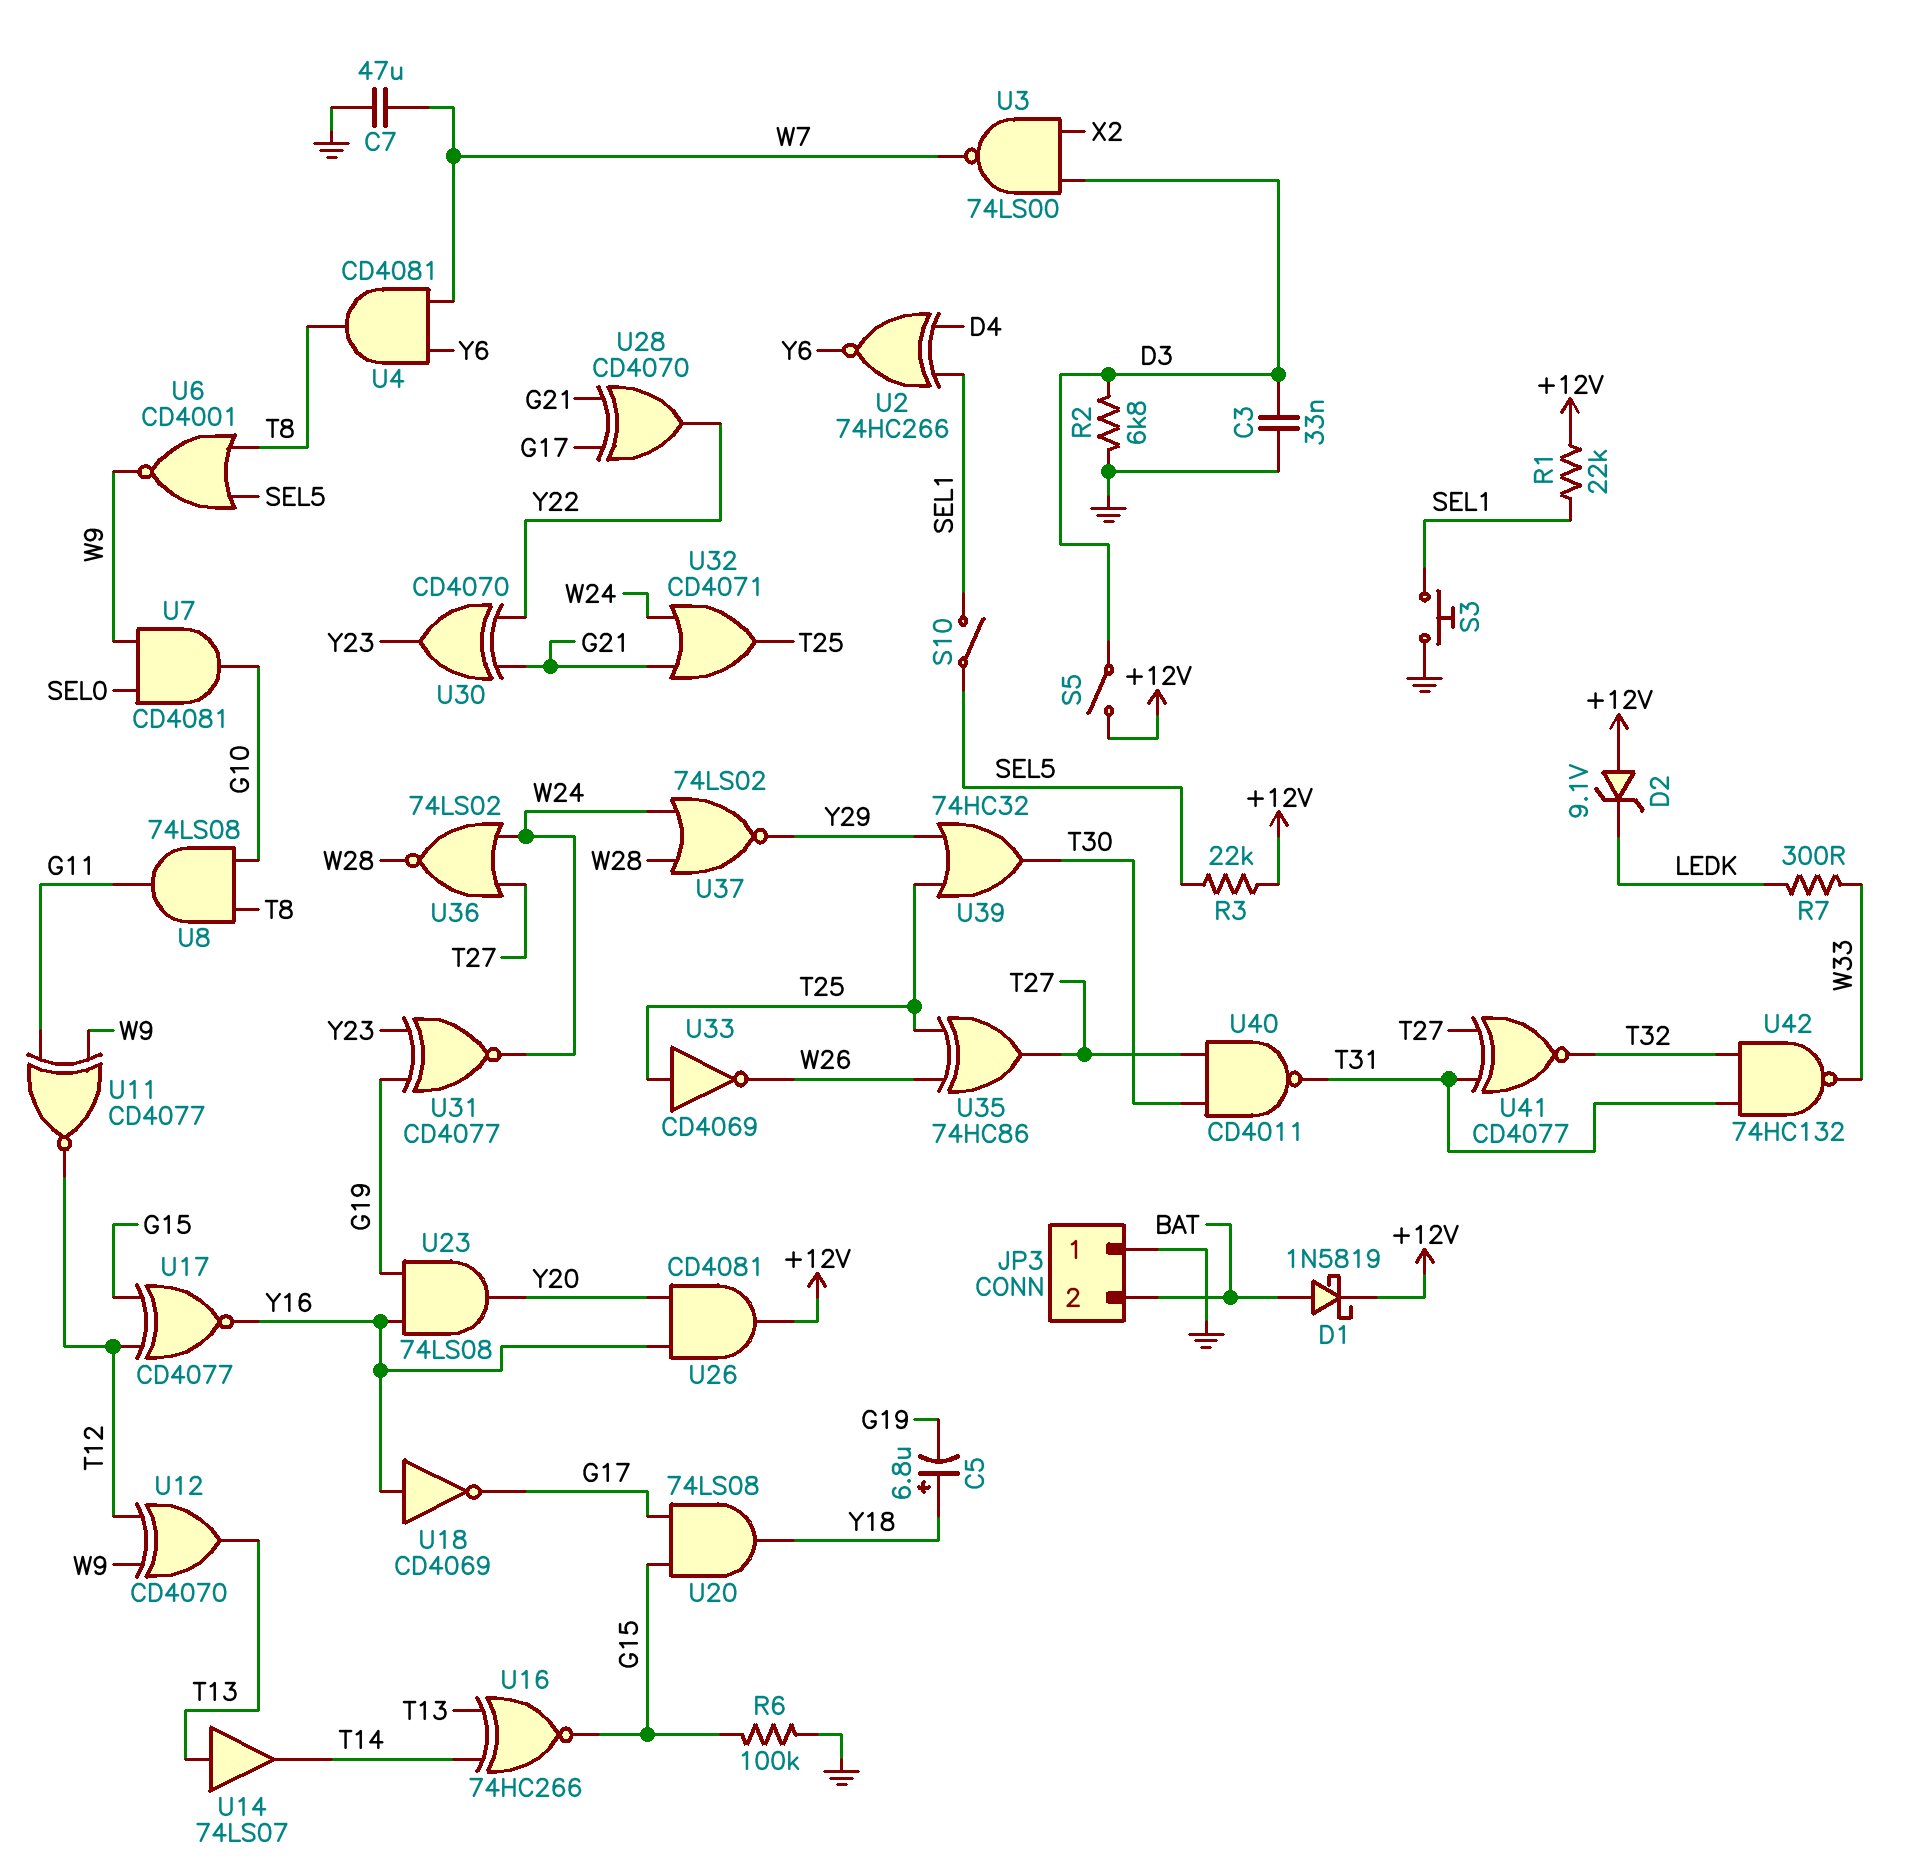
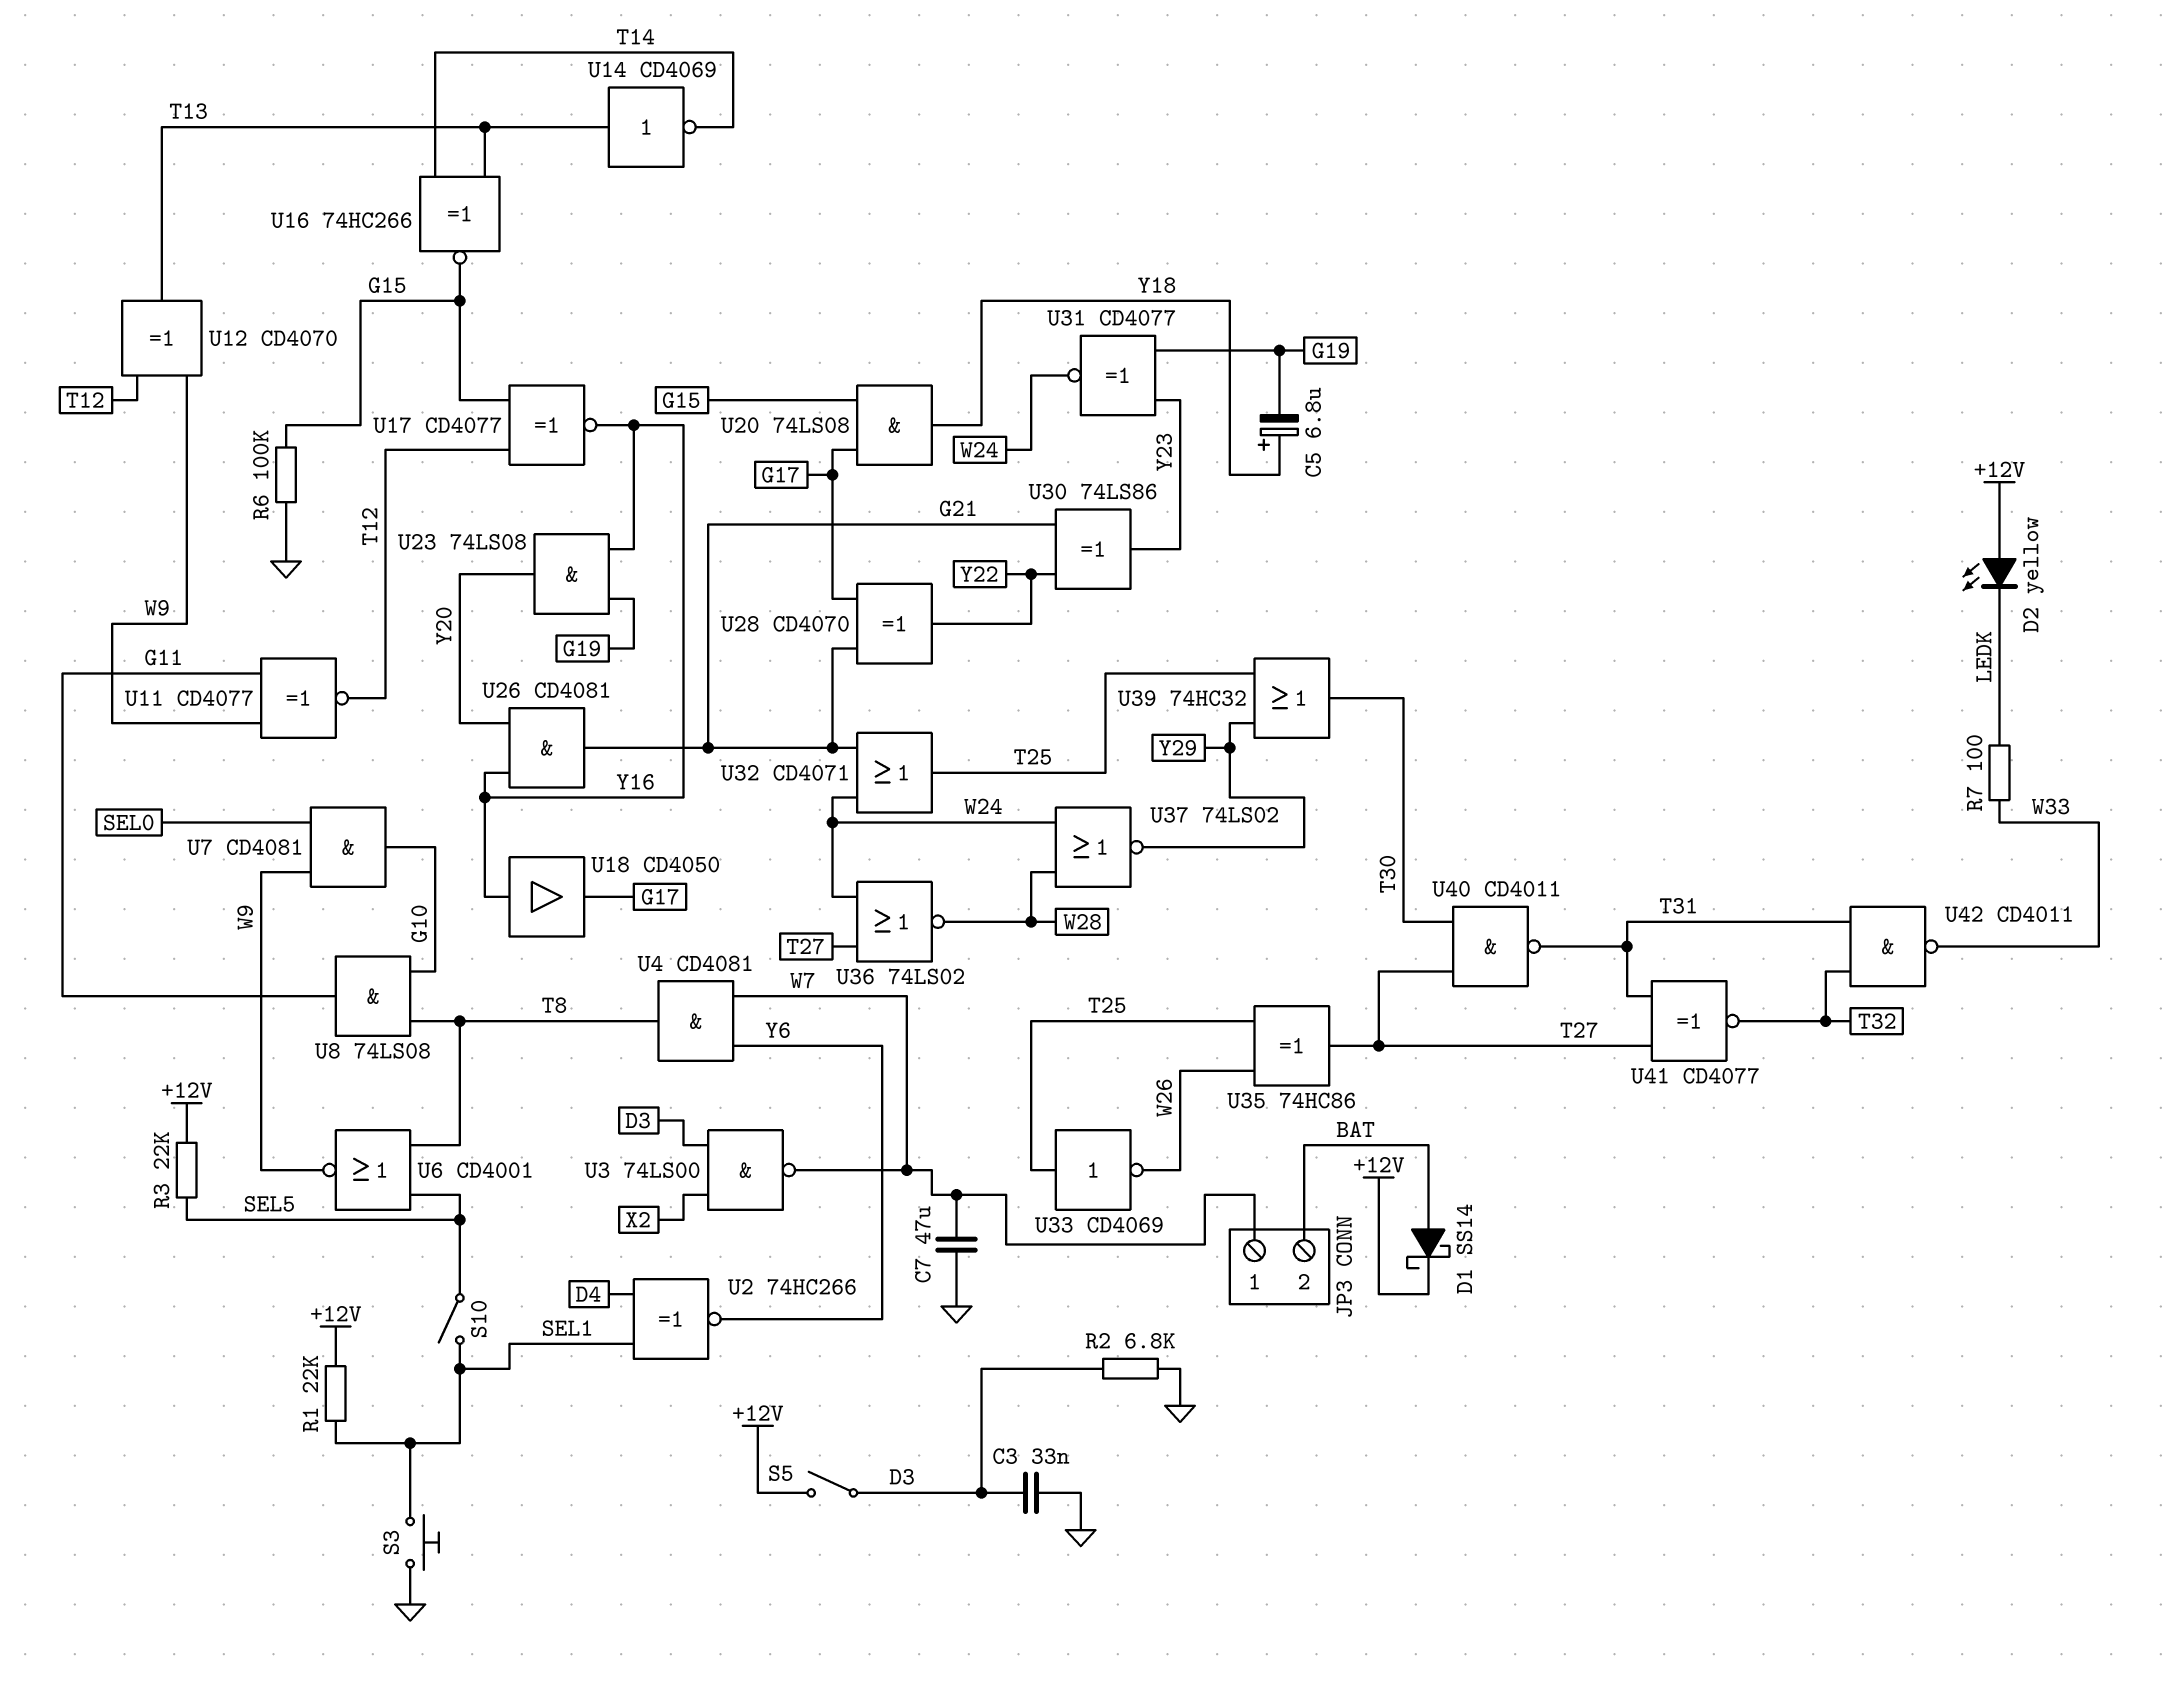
D1: schottky 1N5819 (A BAT, K +12V) -> schottky SS14 (A BAT, K +12V)
D2: zener 9.1V (A +12V, K LEDK) -> LED yellow (A +12V, K LEDK)
JP3 pin 1: GND -> W7
R7: 300 (LEDK, W33) -> 100 (LEDK, W33)
U14: buffer 74LS07 (in T13, out T14) -> NOT CD4069 (in T13, out T14)
U18: NOT CD4069 (in Y16, out G17) -> buffer CD4050 (in Y16, out G17)
U26: AND CD4081 (in Y16, in Y20, out +12V) -> AND CD4081 (in Y16, in Y20, out G21)
U30: XOR CD4070 (in G21, in Y22, out Y23) -> XOR 74LS86 (in G21, in Y22, out Y23)
U42: NAND 74HC132 (in T31, in T32, out W33) -> NAND CD4011 (in T31, in T32, out W33)

